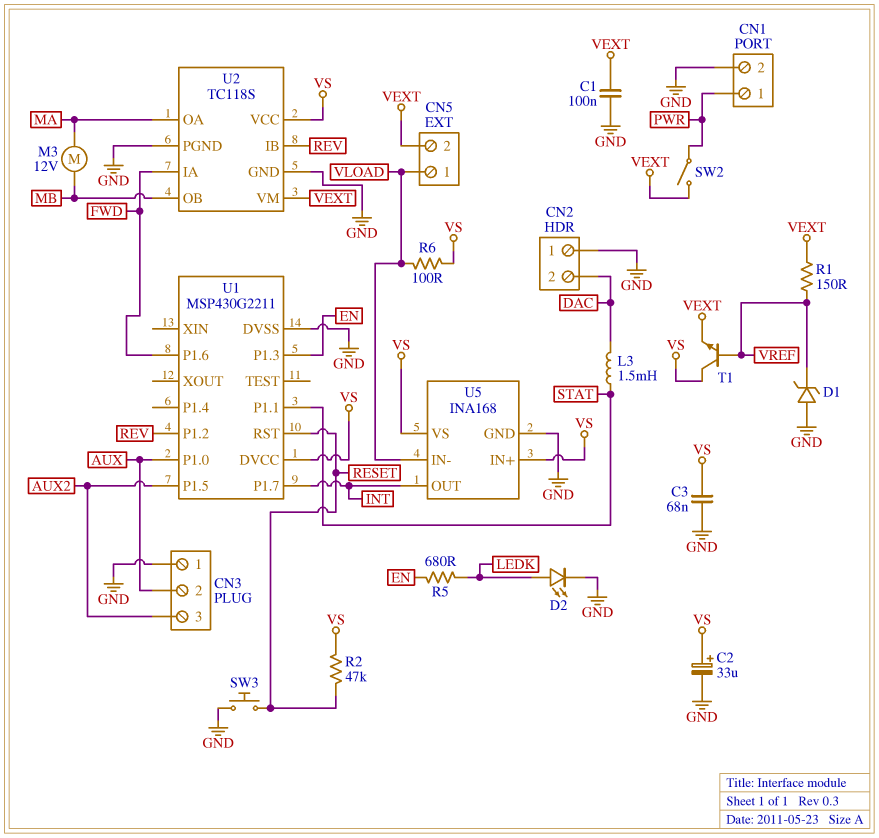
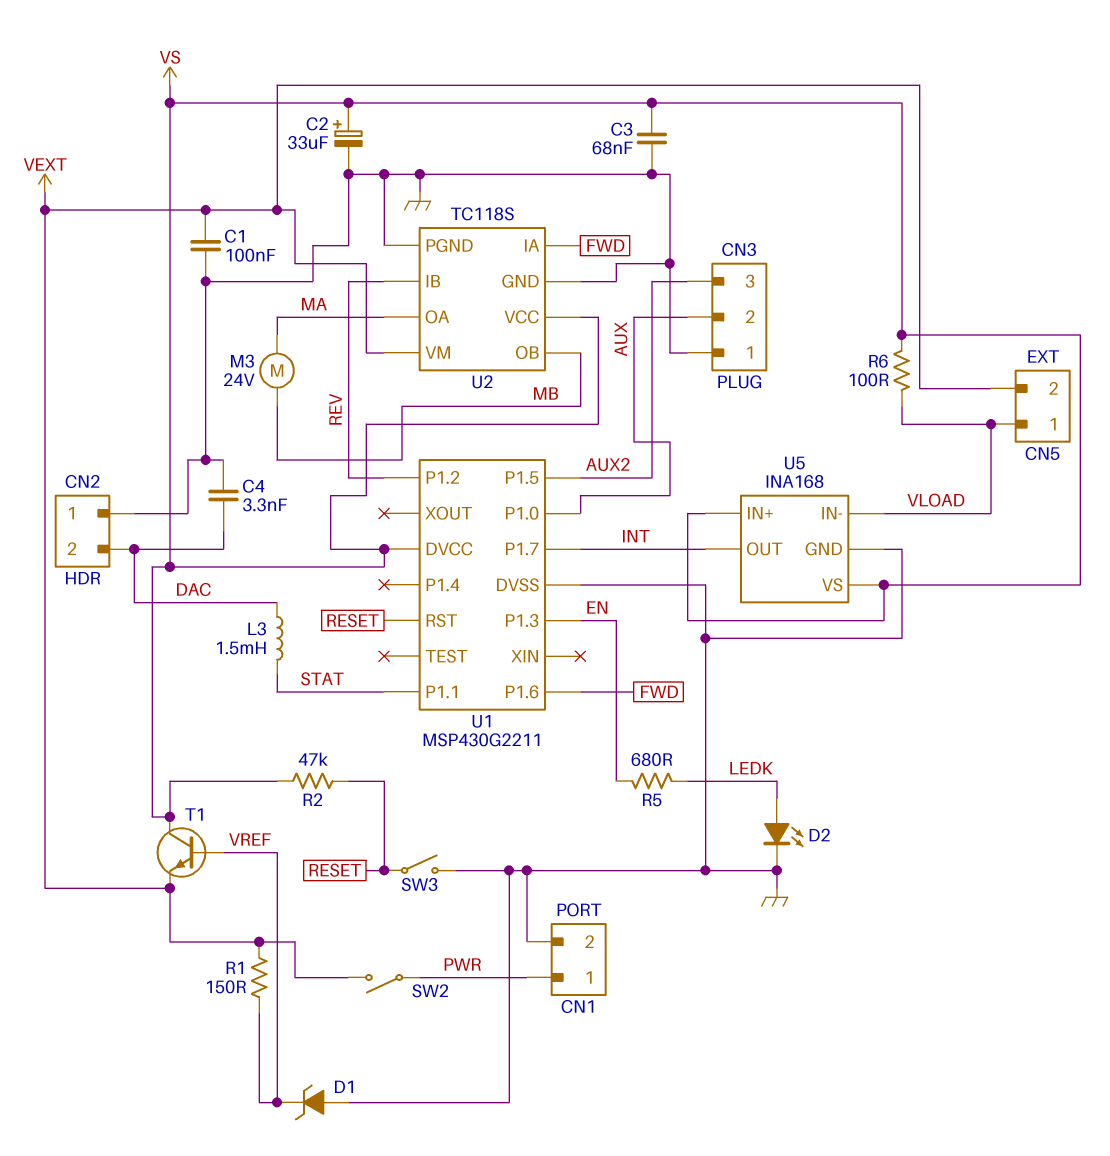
C4: none -> 3.3nF (DAC, GND)
M3: motor 12V (MA, MB) -> motor 24V (MA, MB)
SW3: button (GND, RESET) -> switch (GND, RESET)

